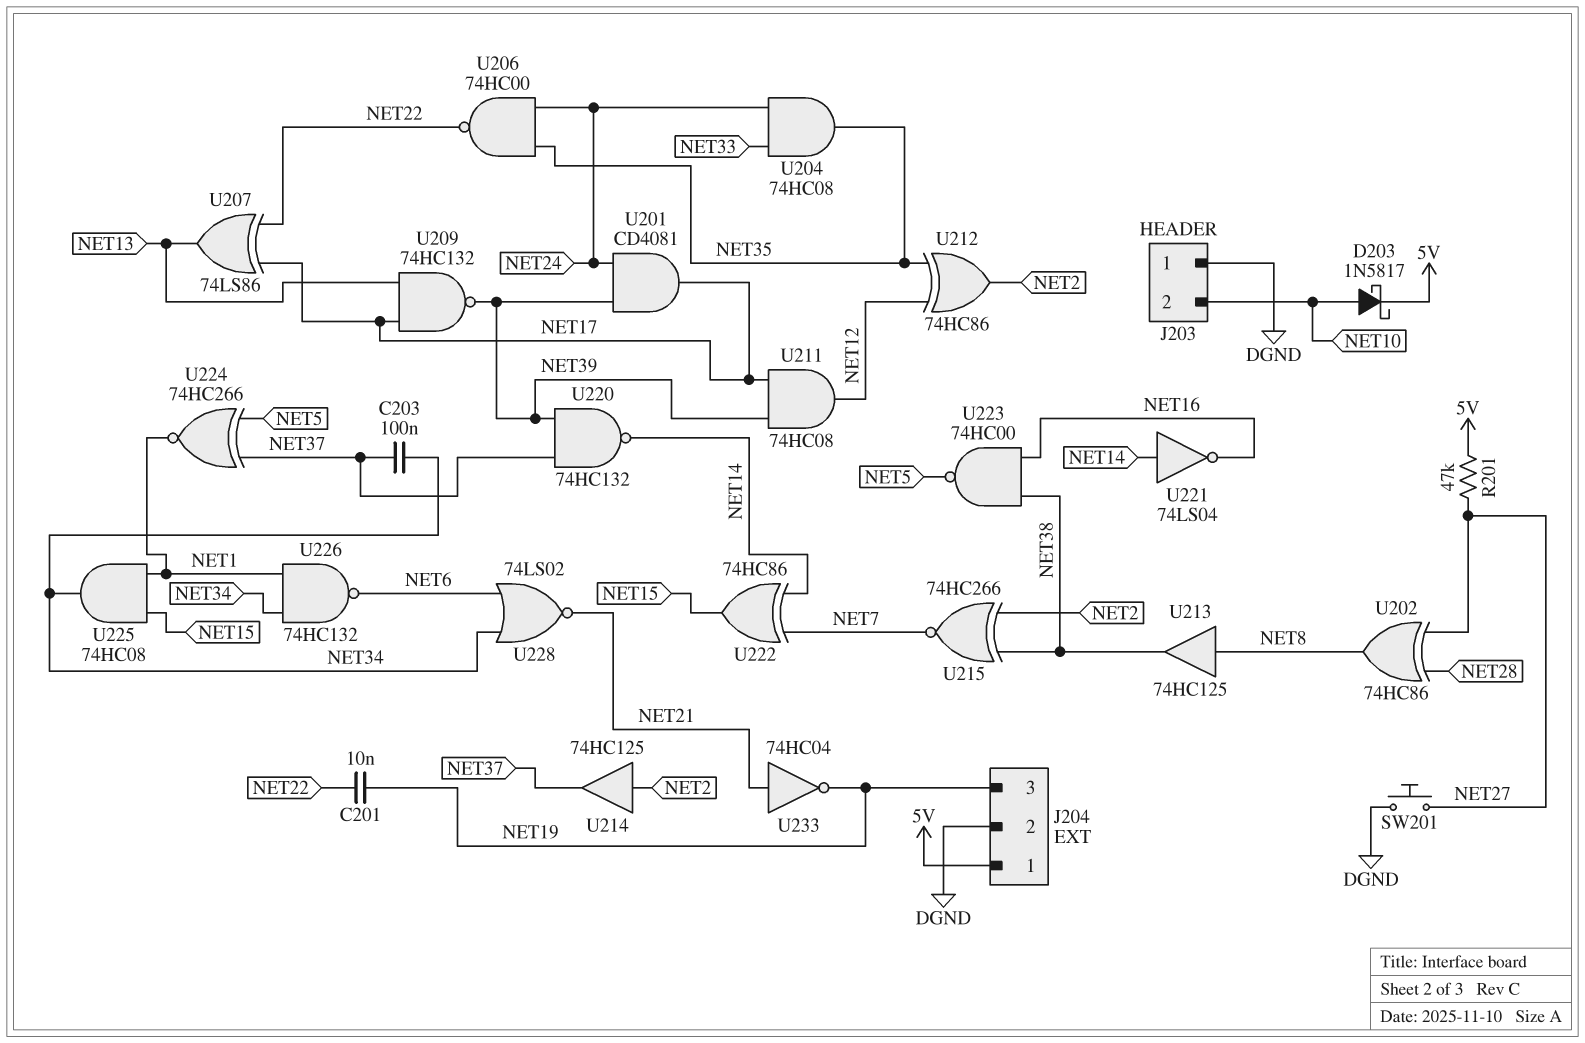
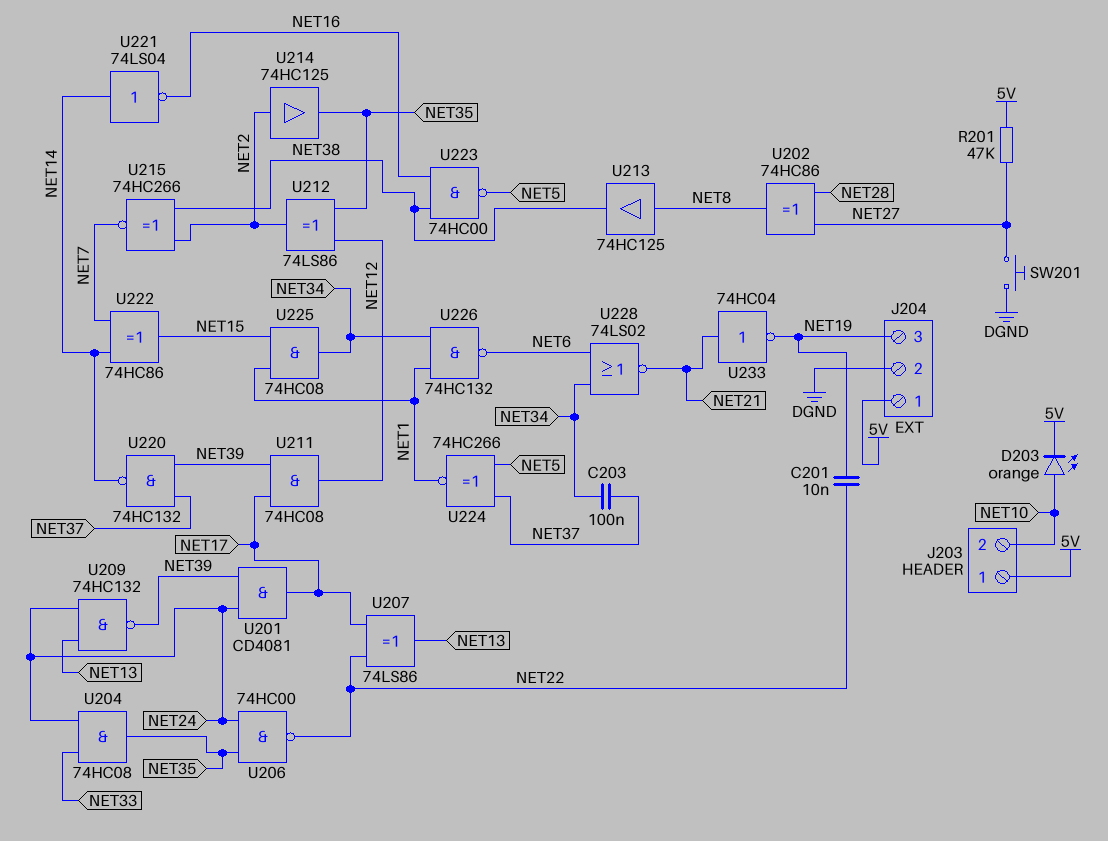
D203: schottky 1N5817 (A NET10, K 5V) -> LED orange (A NET10, K 5V)
J203 pin 1: DGND -> 5V
U209: NAND 74HC132 (in NET13, in NET17, out NET39) -> NAND 74HC132 (in NET13, in NET24, out NET39)
U212: XOR 74HC86 (in NET12, in NET35, out NET2) -> XOR 74LS86 (in NET12, in NET35, out NET2)
U214: buffer 74HC125 (in NET2, out NET37) -> buffer 74HC125 (in NET2, out NET35)

